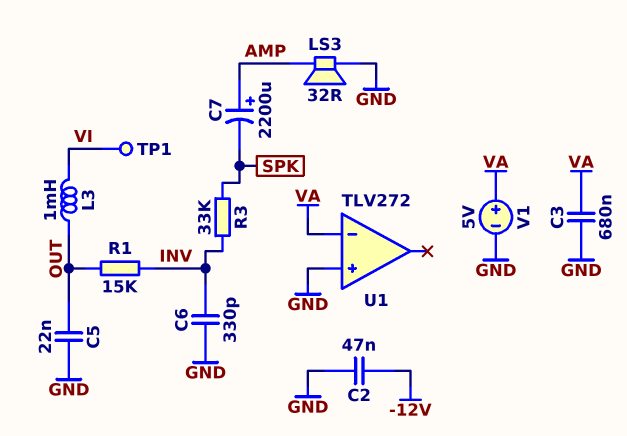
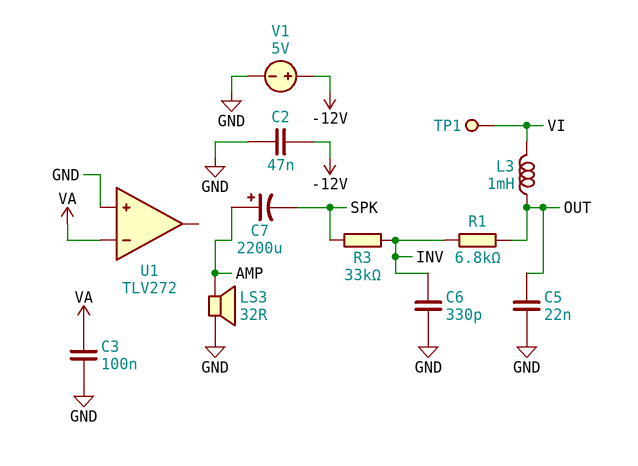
C3: 680nF (GND, VA) -> 100nF (GND, VA)
R1: 15k (INV, OUT) -> 6.8k (INV, OUT)
V1: 5V (plus VA, minus GND) -> 5V (plus -12V, minus GND)

